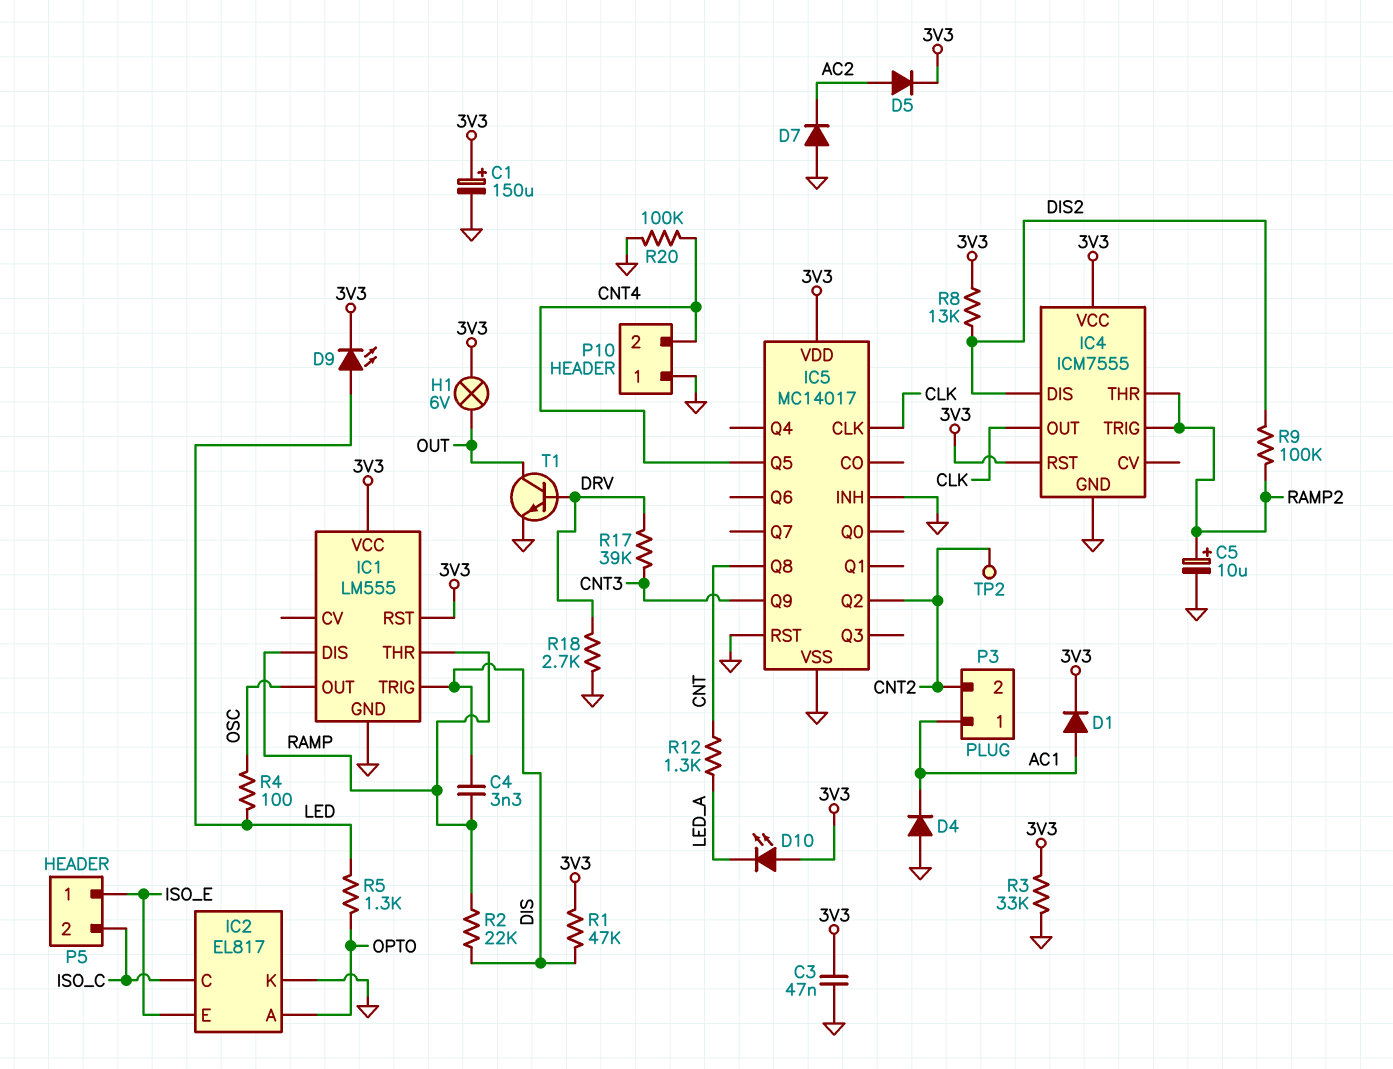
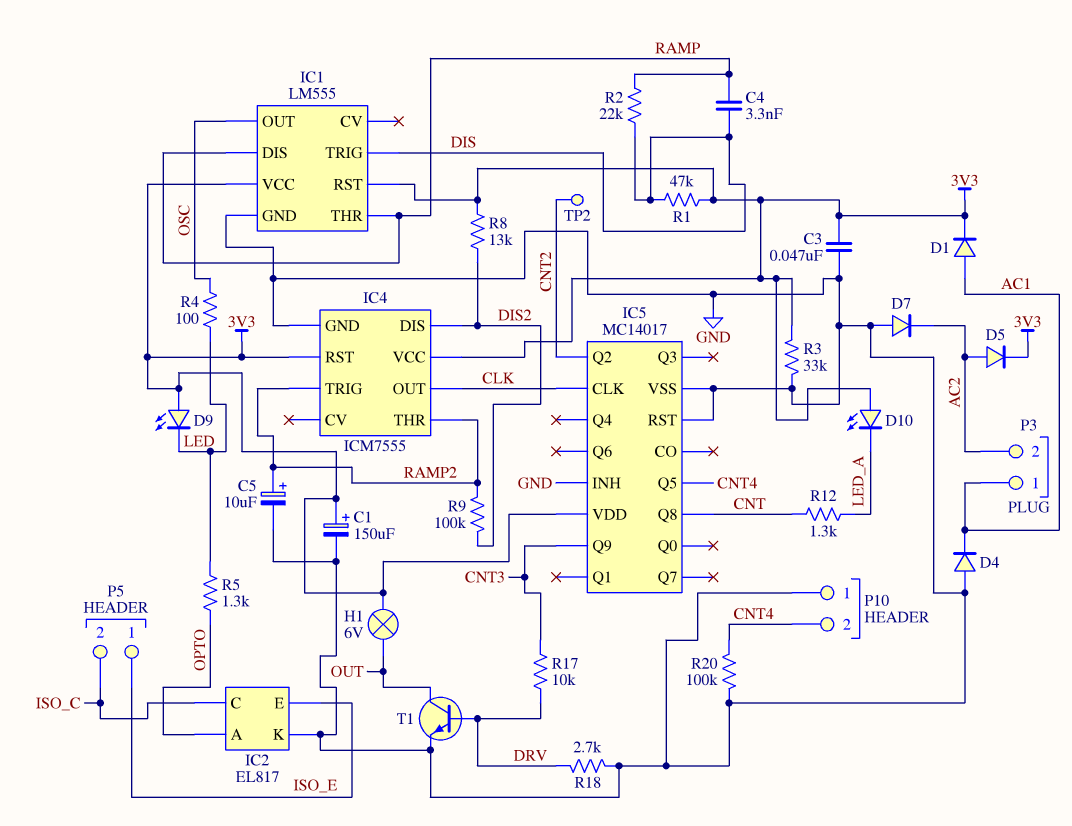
D9: LED (A LED, K 3V3) -> LED (A 3V3, K LED)
P3 pin 2: CNT2 -> AC2
R17: 39k (CNT3, DRV) -> 10k (CNT3, DRV)

